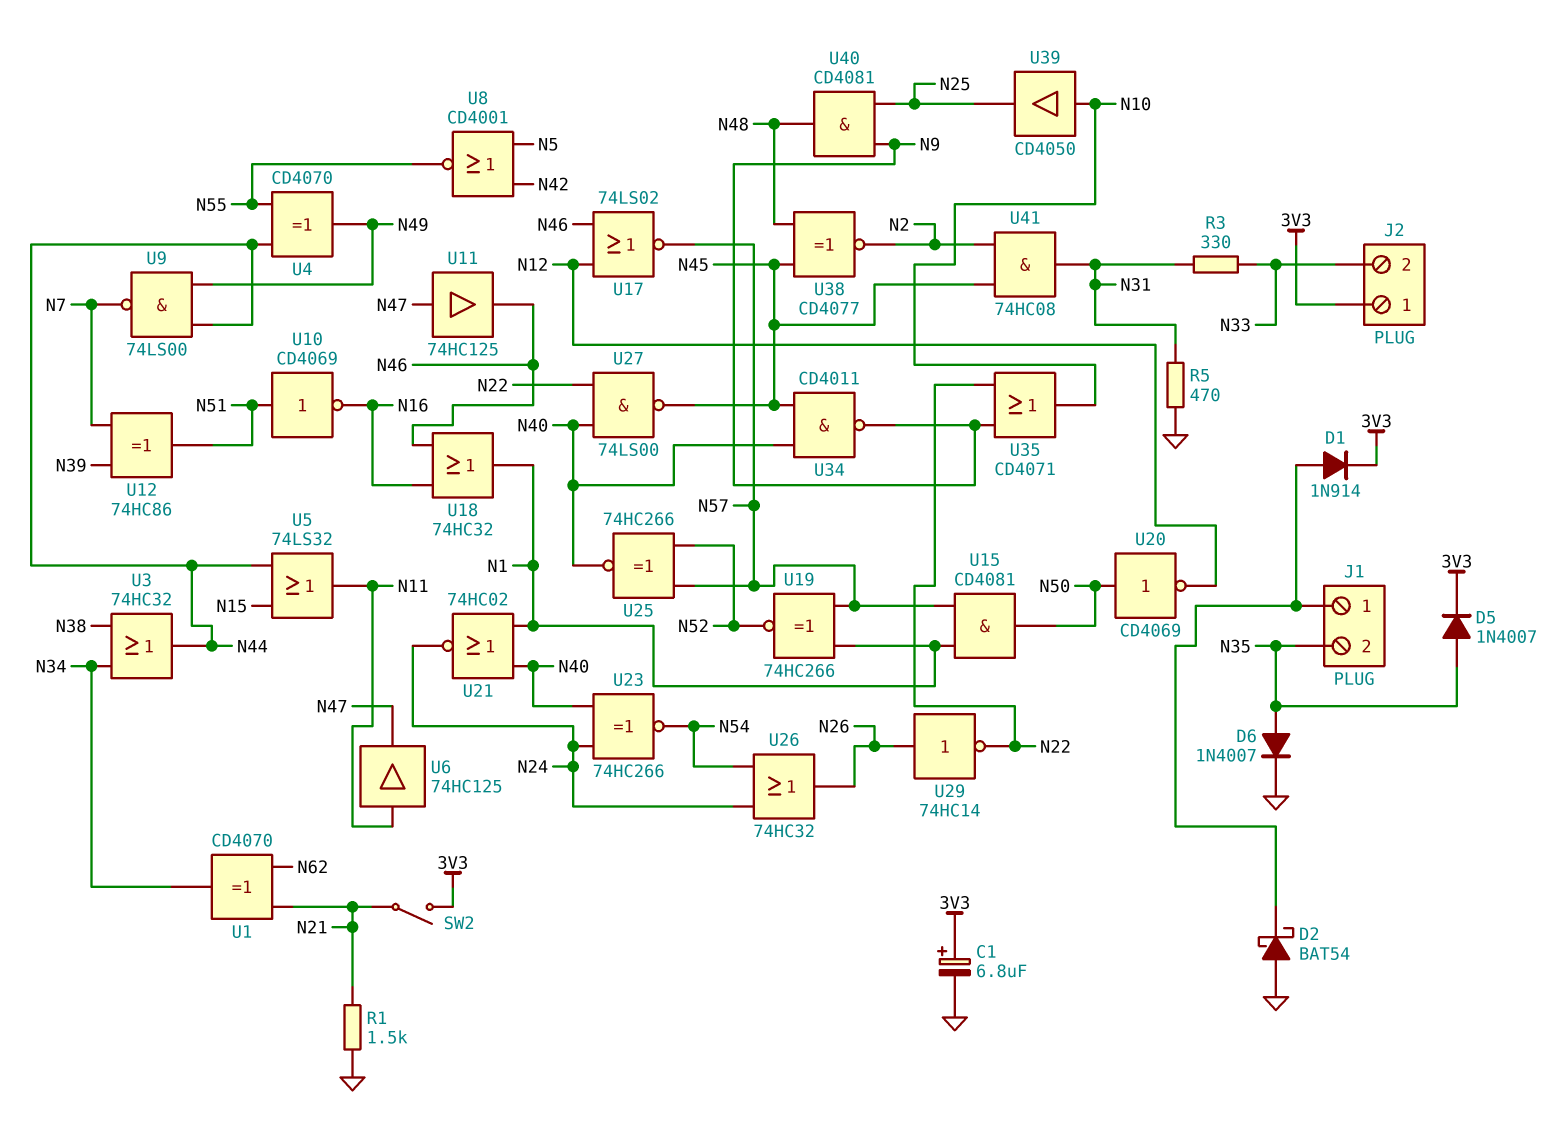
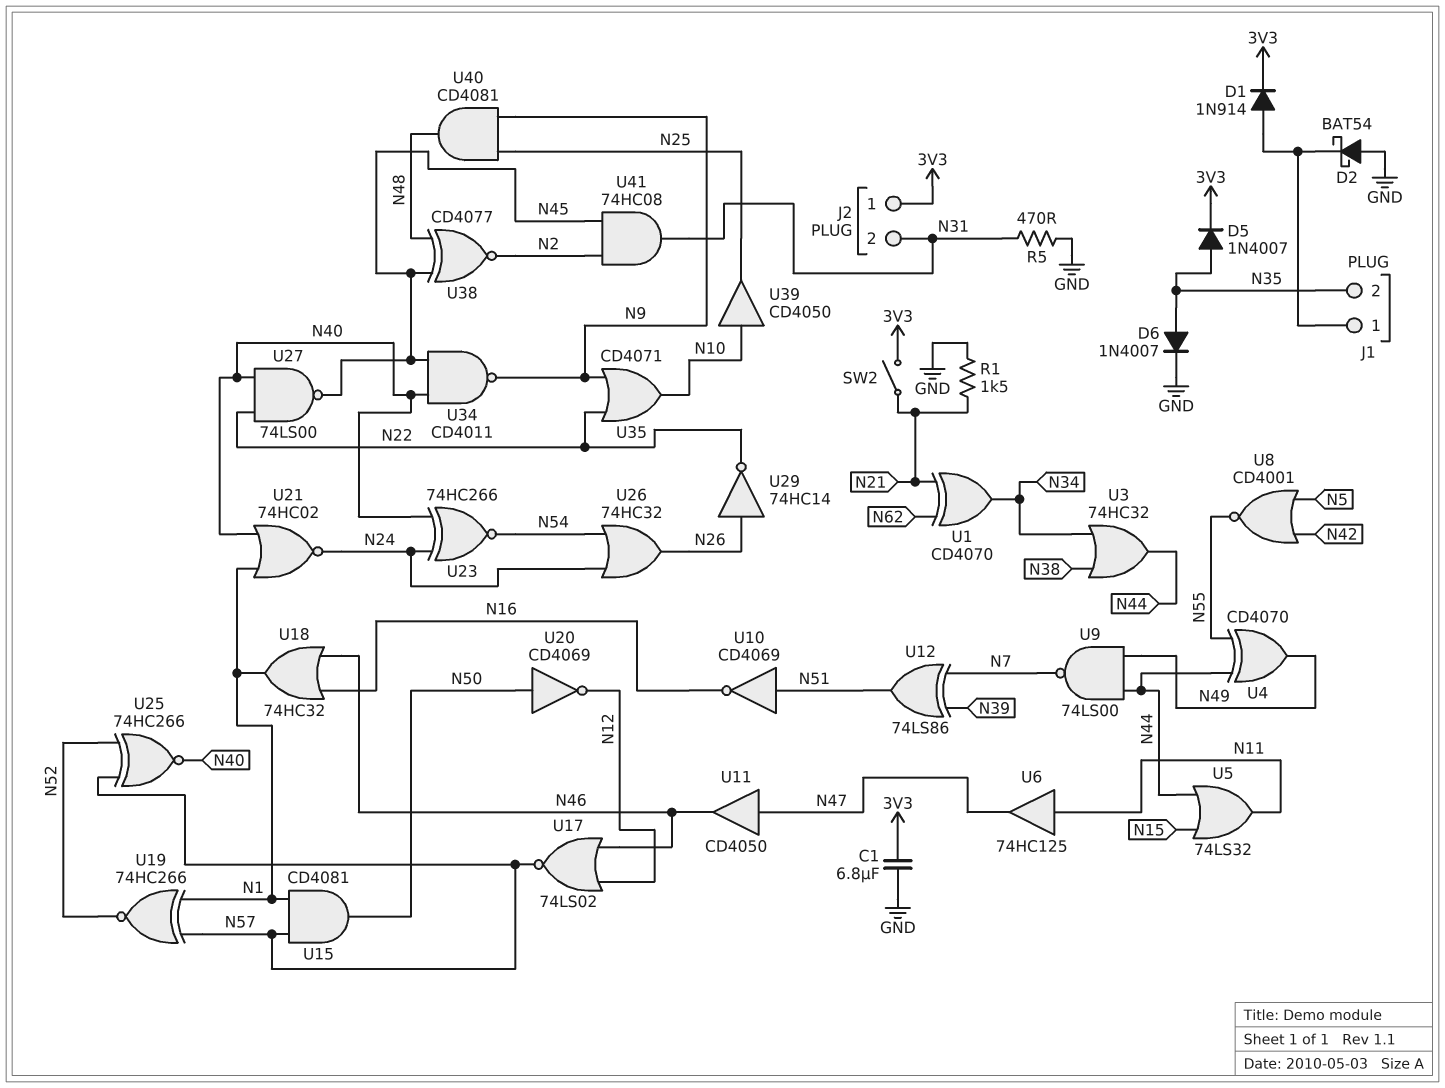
C1: 6.8uF (plus 3V3, minus GND) -> 6.8uF (3V3, GND)
J2 pin 2: N33 -> N31
R3: 330 (N31, N33) -> none
U11: buffer 74HC125 (in N47, out N46) -> buffer CD4050 (in N47, out N46)
U12: XOR 74HC86 (in N7, in N39, out N51) -> XOR 74LS86 (in N7, in N39, out N51)

